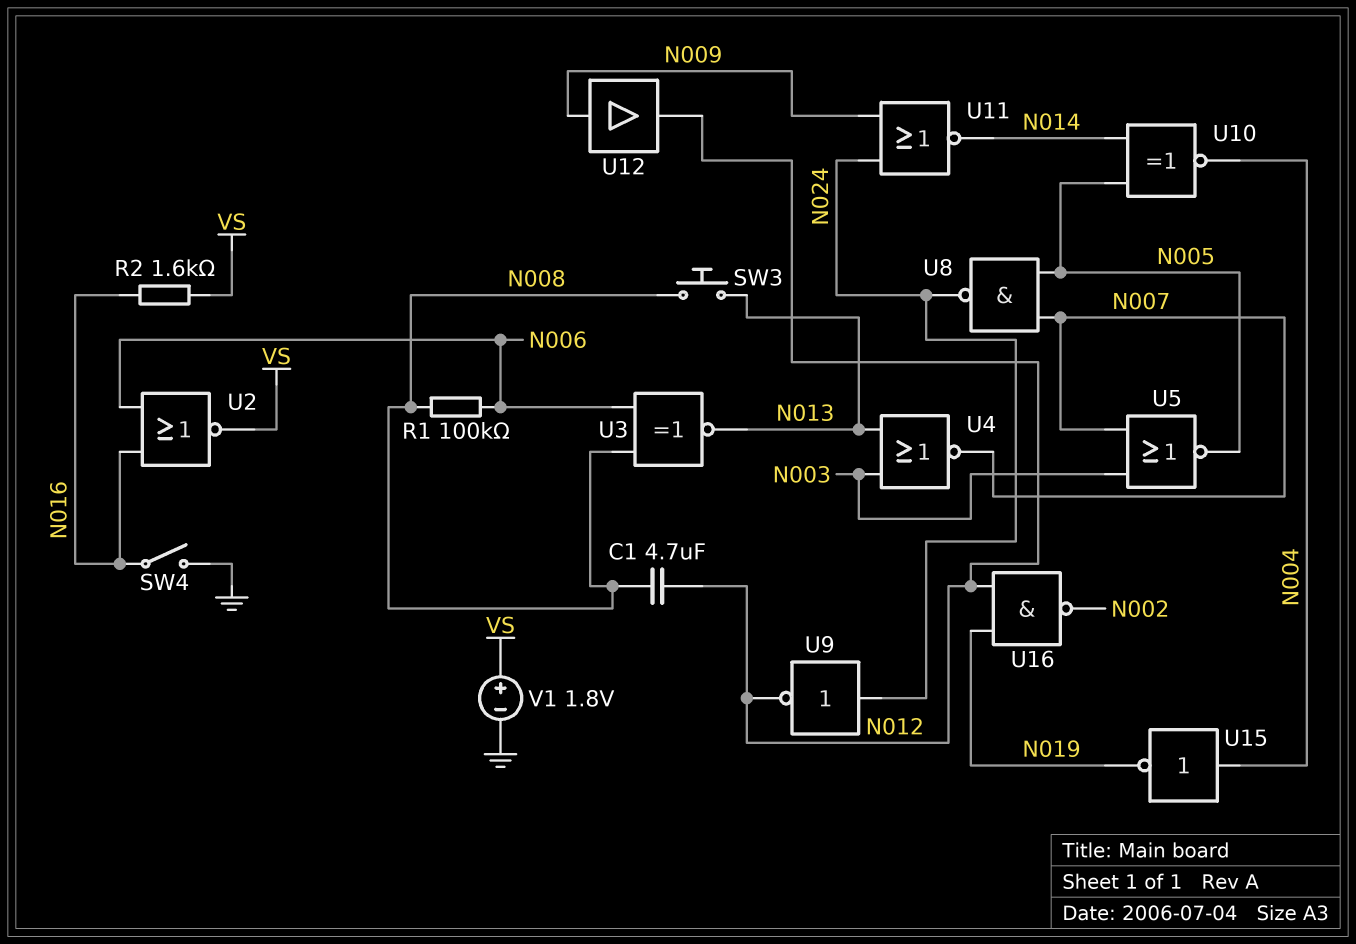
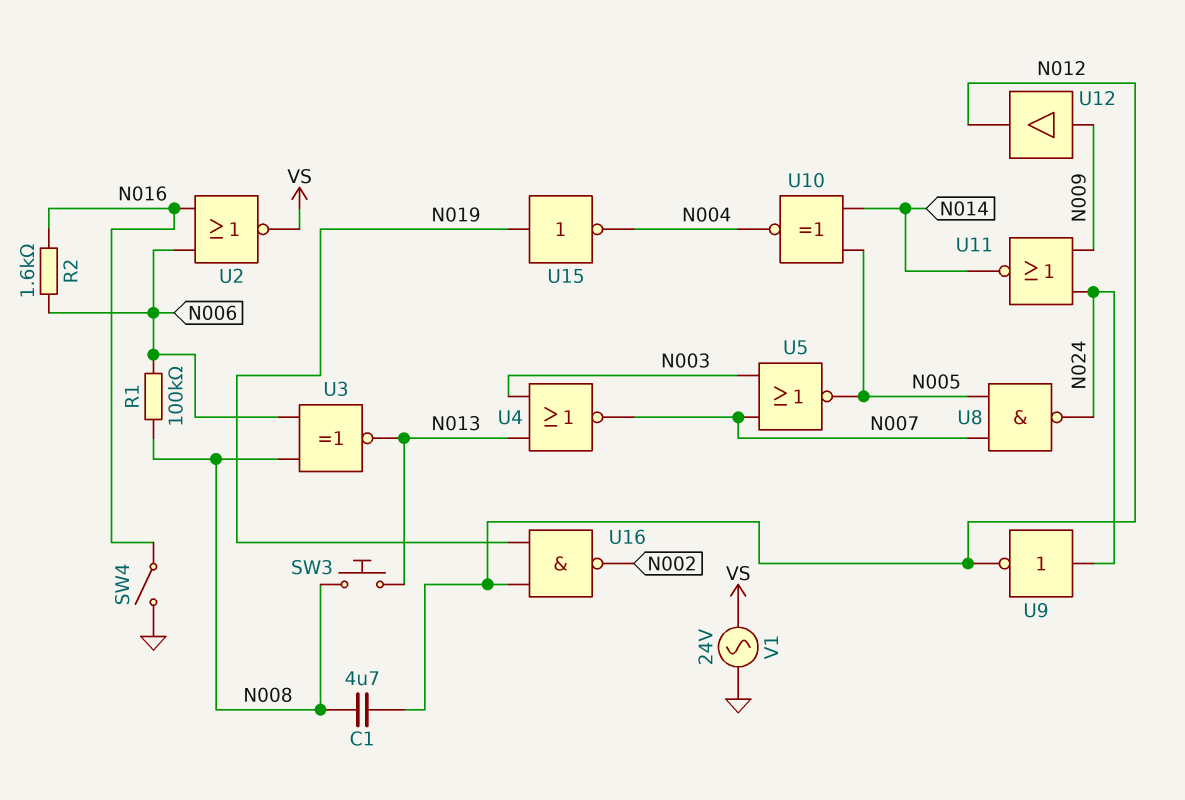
R2: 1.6k (N016, VS) -> 1.6k (N006, N016)
U15: NOT (in N004, out N019) -> NOT (in N019, out N004)
V1: 1.8V (plus VS, minus GND) -> AC 24V (GND, VS)

